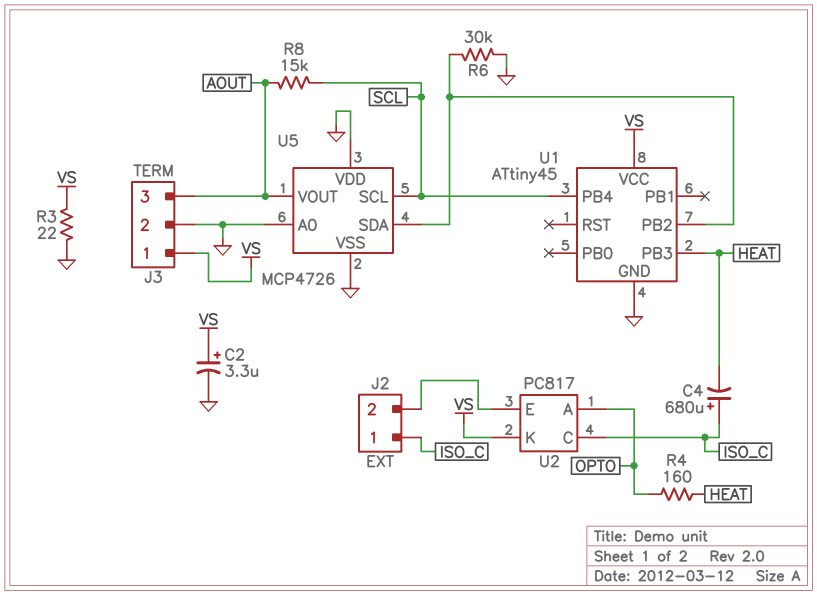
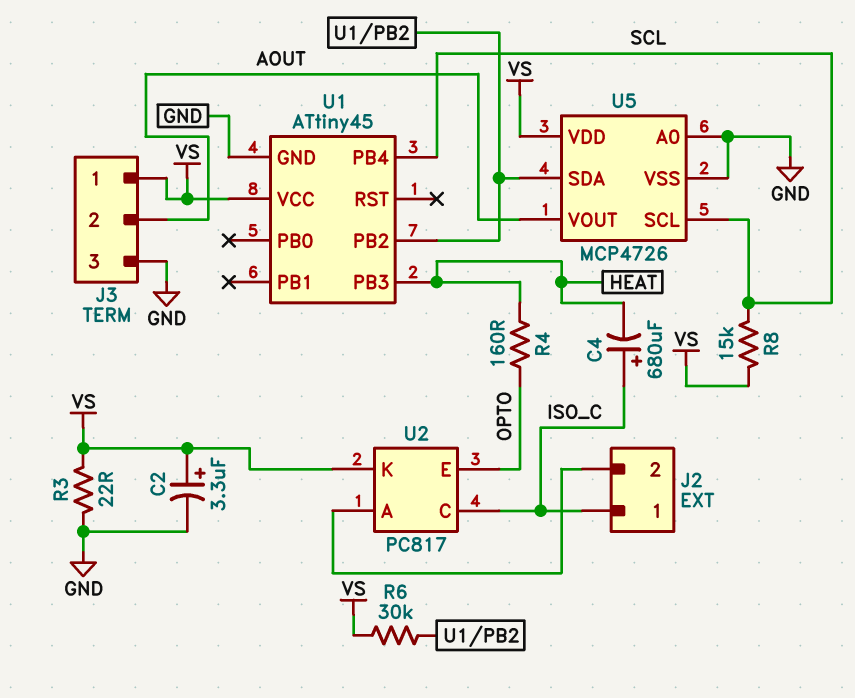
J3 pin 2: GND -> AOUT
J3 pin 3: AOUT -> GND
R6: 30k (GND, U1/PB2) -> 30k (U1/PB2, VS)
R8: 15k (AOUT, SCL) -> 15k (SCL, VS)
U2 pin A: OPTO -> J2/2
U2 pin E: J2/2 -> OPTO
U5 pin VDD: GND -> VS

